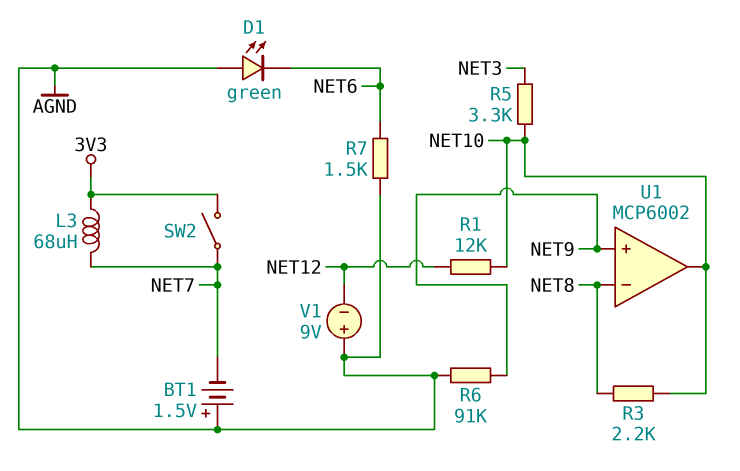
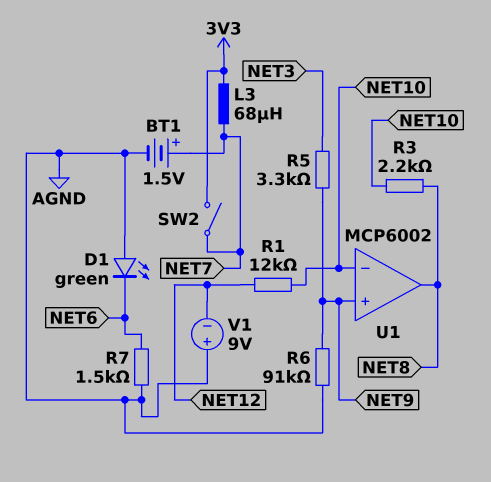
BT1: 1.5V (plus AGND, minus NET7) -> 1.5V (plus NET7, minus AGND)
R5: 3.3k (NET3, NET10) -> 3.3k (NET3, NET9)
U1 pin in-: NET8 -> NET10
U1 pin out: NET10 -> NET8

